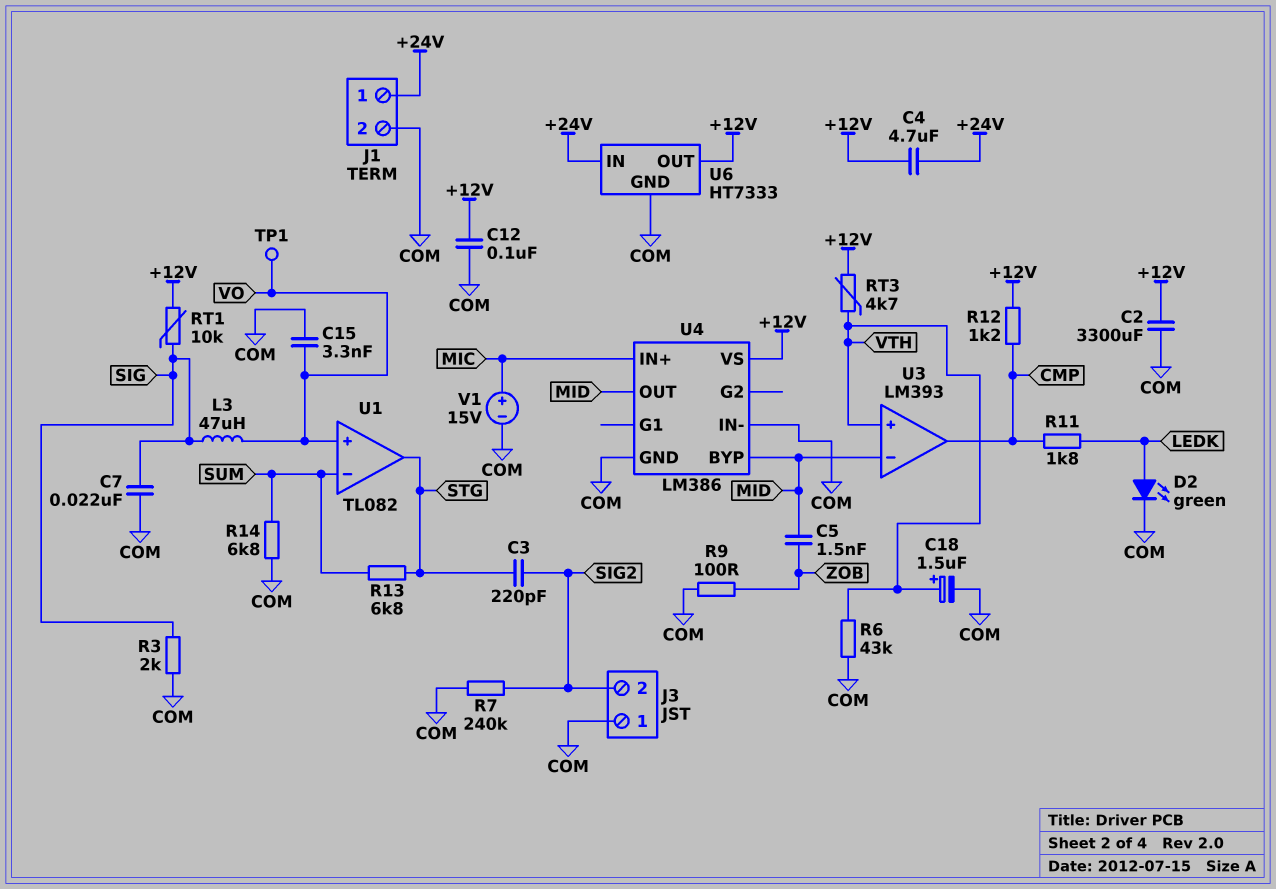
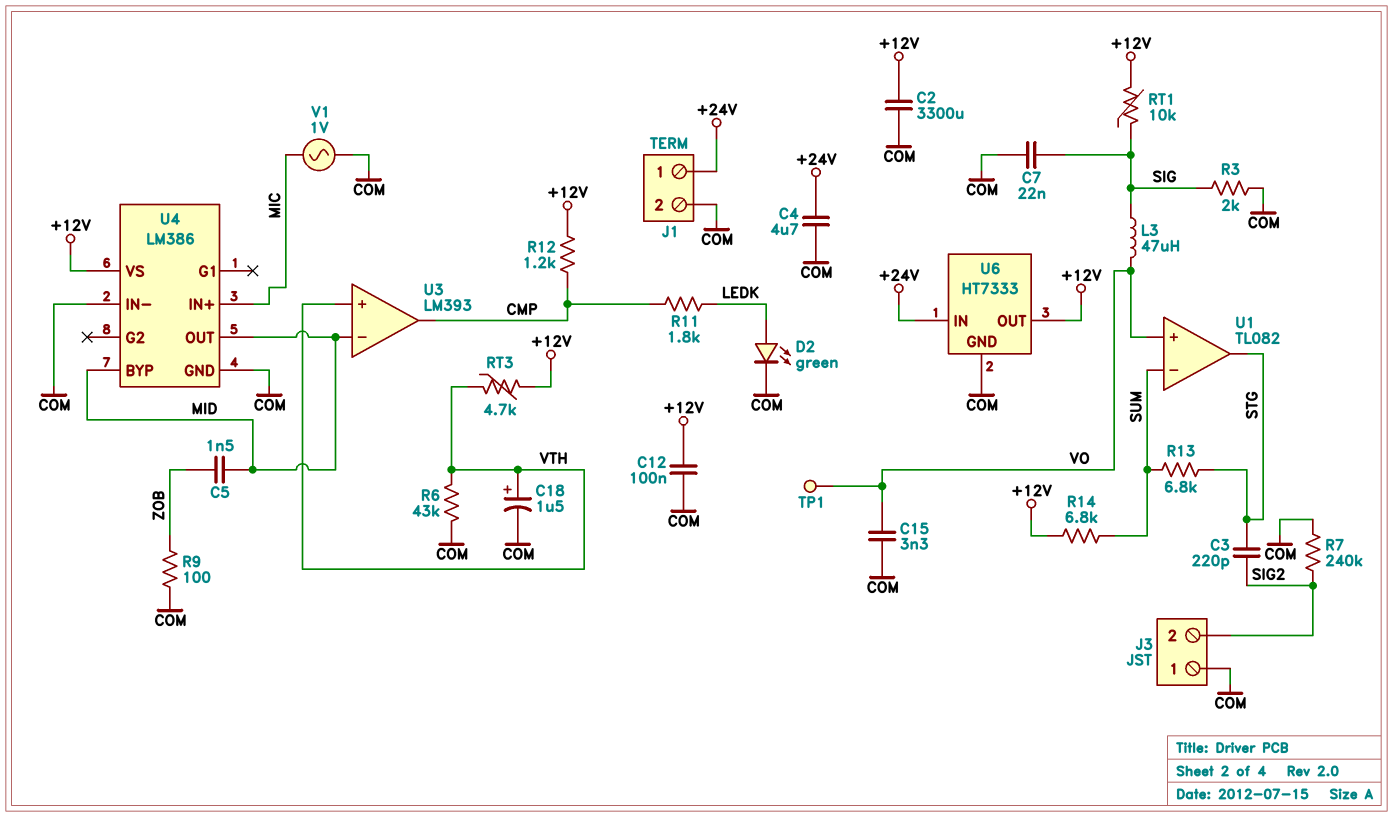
C4: 4.7uF (+12V, +24V) -> 4.7uF (+24V, COM)
R14: 6.8k (COM, SUM) -> 6.8k (+12V, SUM)
V1: 15V (plus MIC, minus COM) -> AC 1V (COM, MIC)

